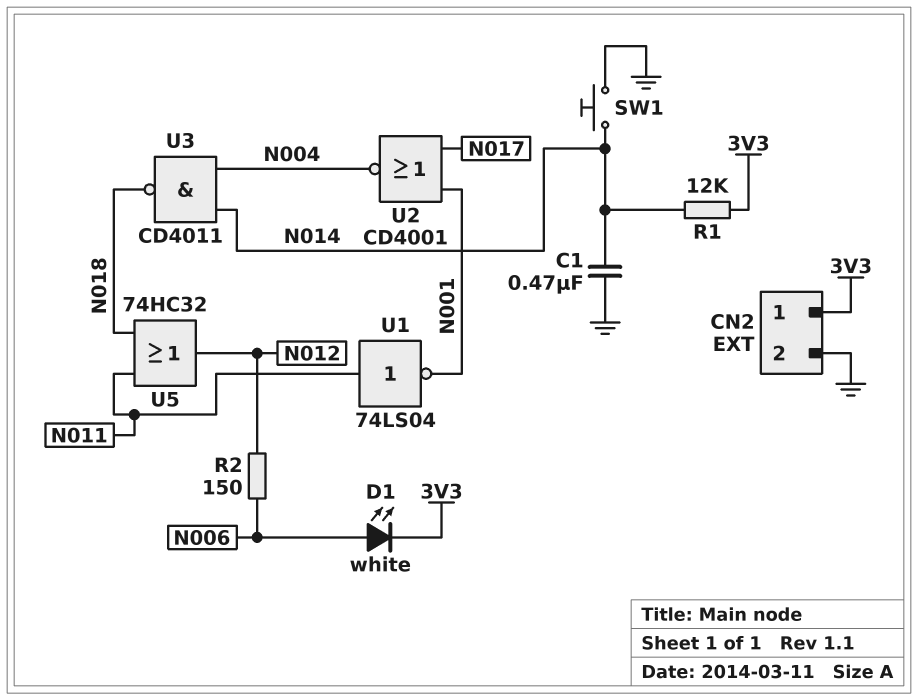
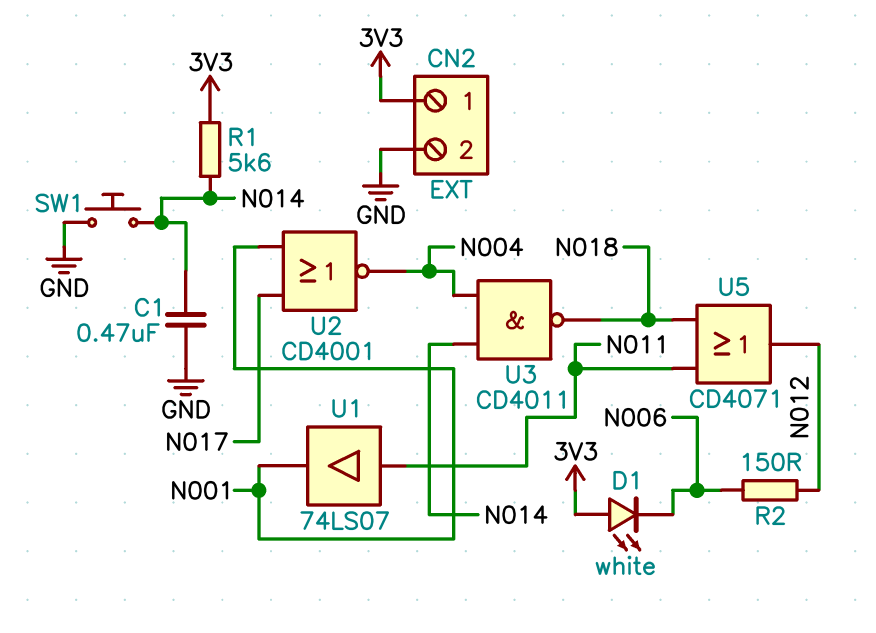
D1: LED white (A N006, K 3V3) -> LED white (A 3V3, K N006)
R1: 12k (3V3, N014) -> 5.6k (3V3, N014)
U1: NOT 74LS04 (in N011, out N001) -> buffer 74LS07 (in N011, out N001)
U5: OR 74HC32 (in N011, in N018, out N012) -> OR CD4071 (in N011, in N018, out N012)

